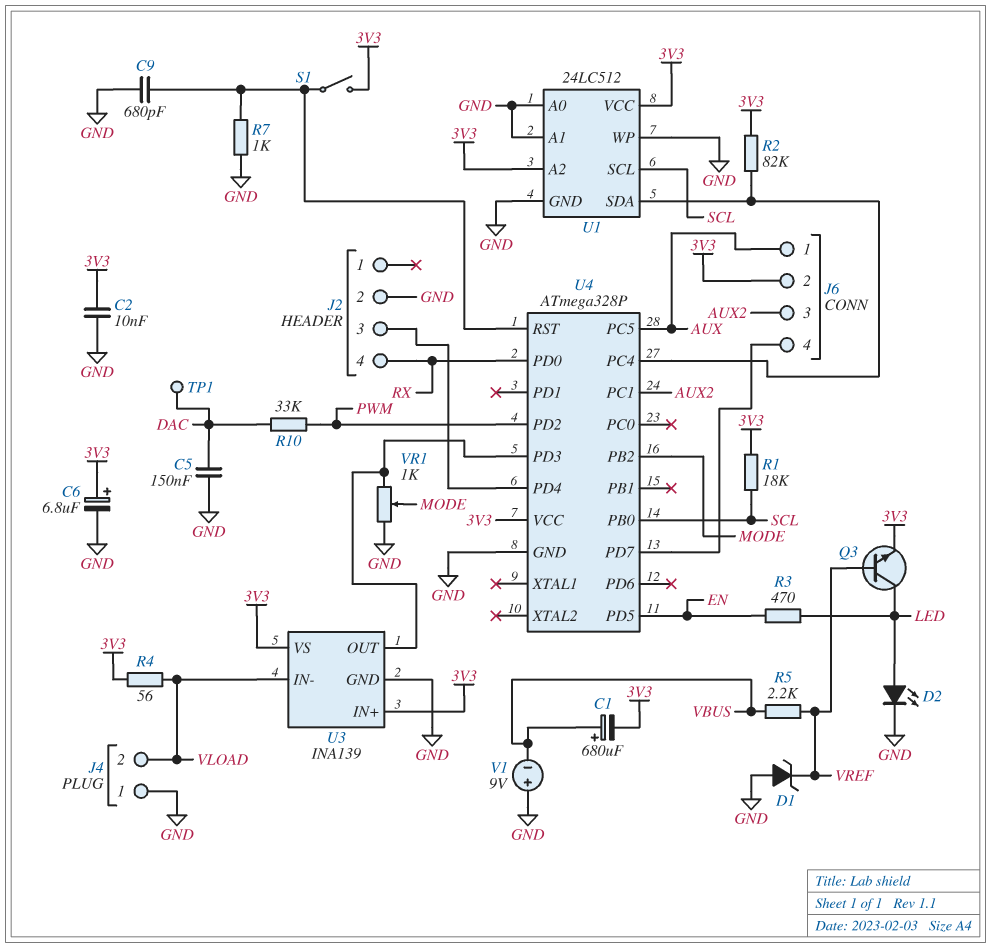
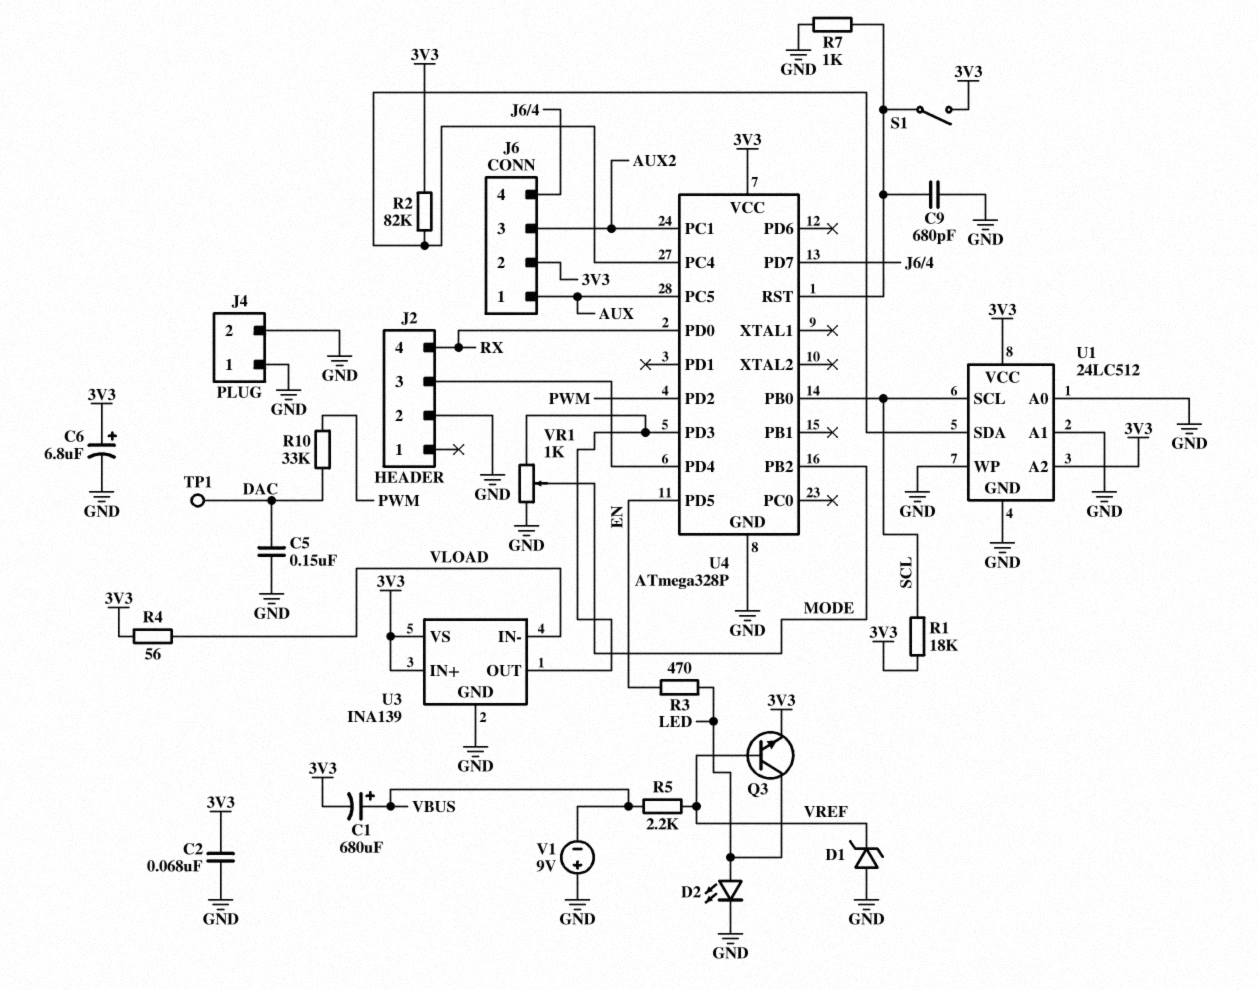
C2: 10nF (3V3, GND) -> 68nF (3V3, GND)
J4 pin 2: VLOAD -> GND

